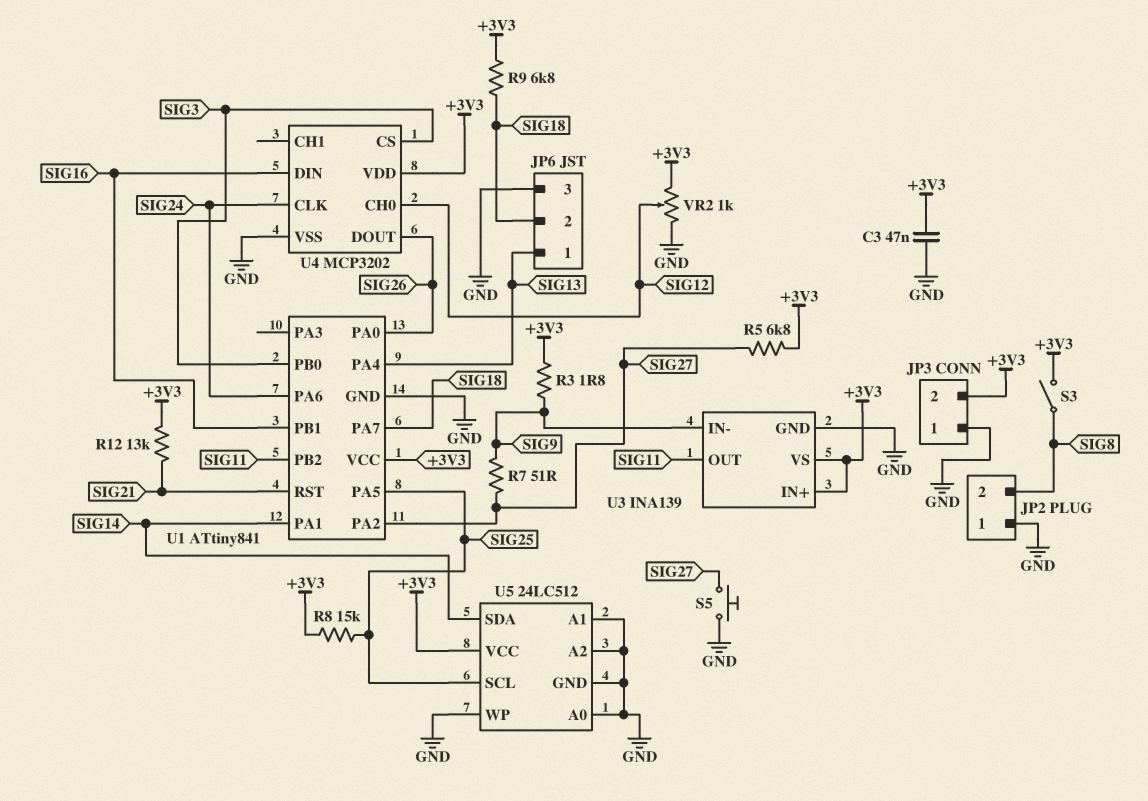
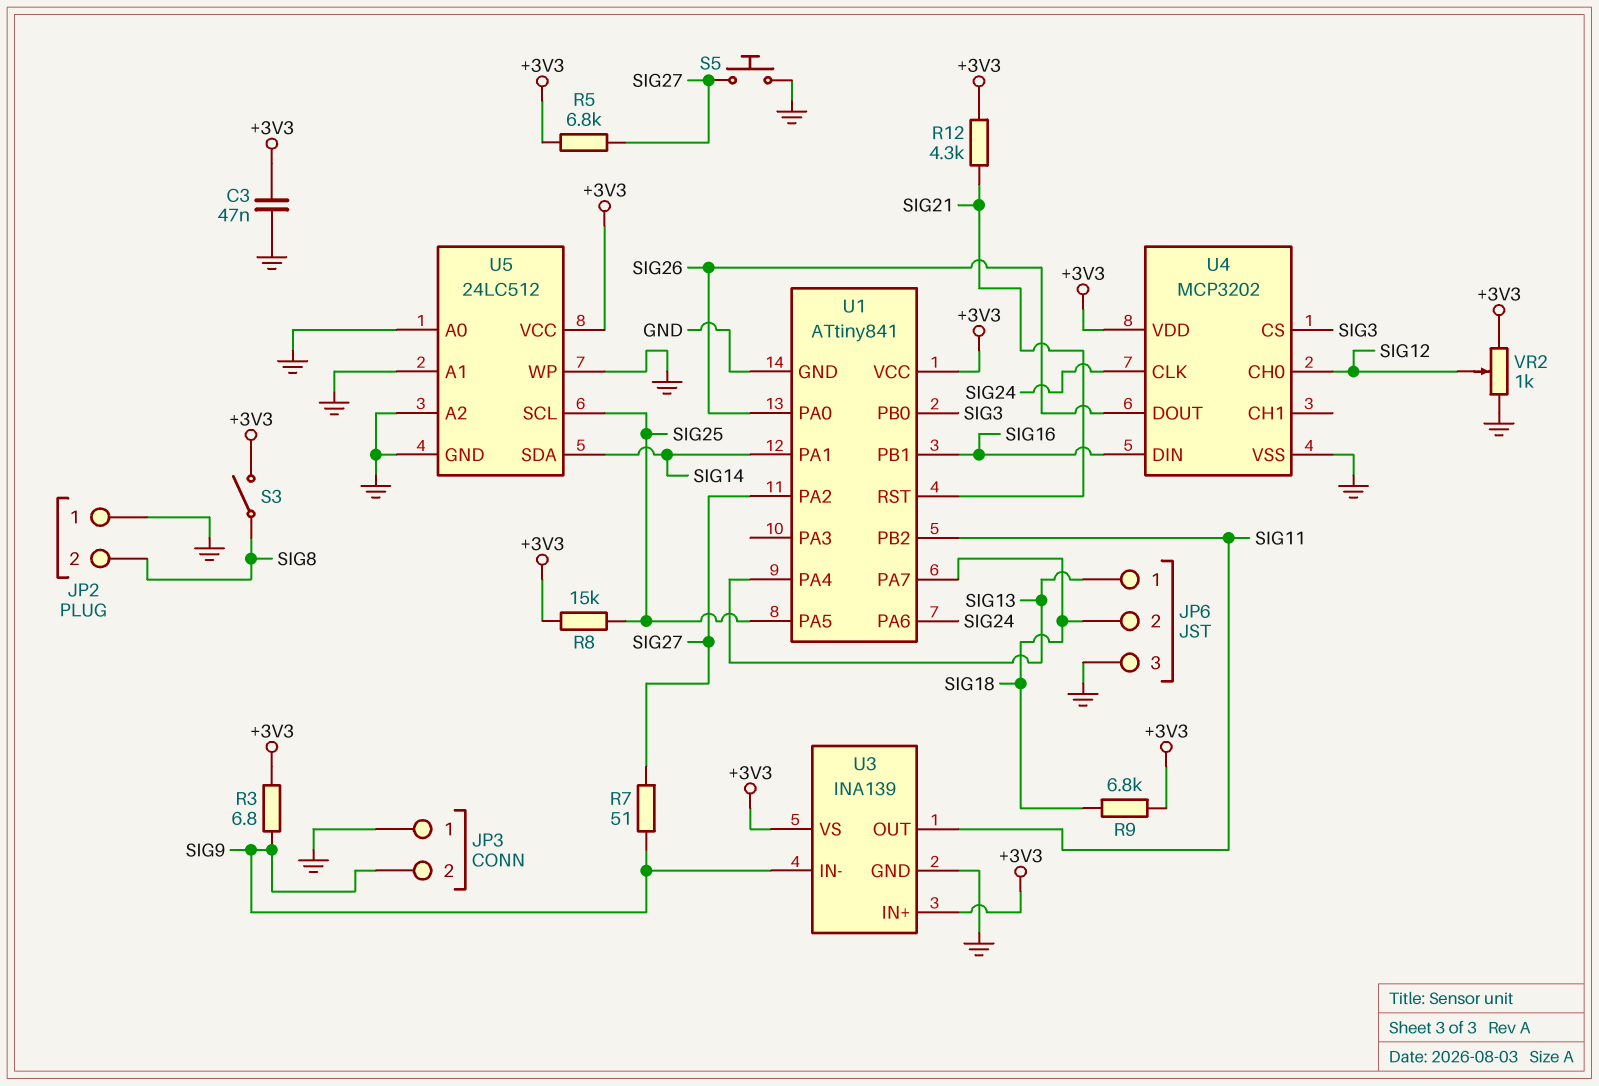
JP3 pin 2: +3V3 -> SIG9
R3: 1.8 (+3V3, SIG9) -> 6.8 (+3V3, SIG9)
R12: 13k (+3V3, SIG21) -> 4.3k (+3V3, SIG21)

